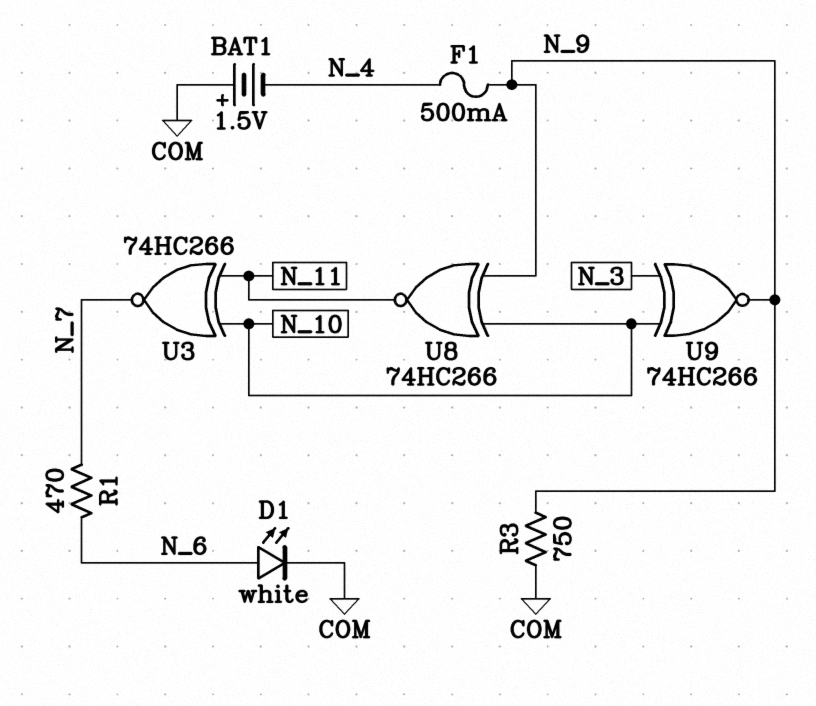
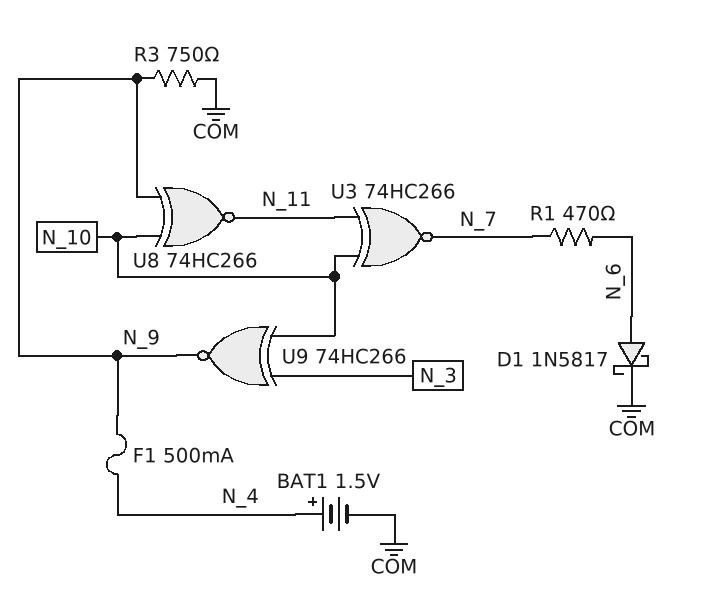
BAT1: 1.5V (plus COM, minus N_4) -> 1.5V (plus N_4, minus COM)
D1: LED white (A N_6, K COM) -> schottky 1N5817 (A N_6, K COM)

